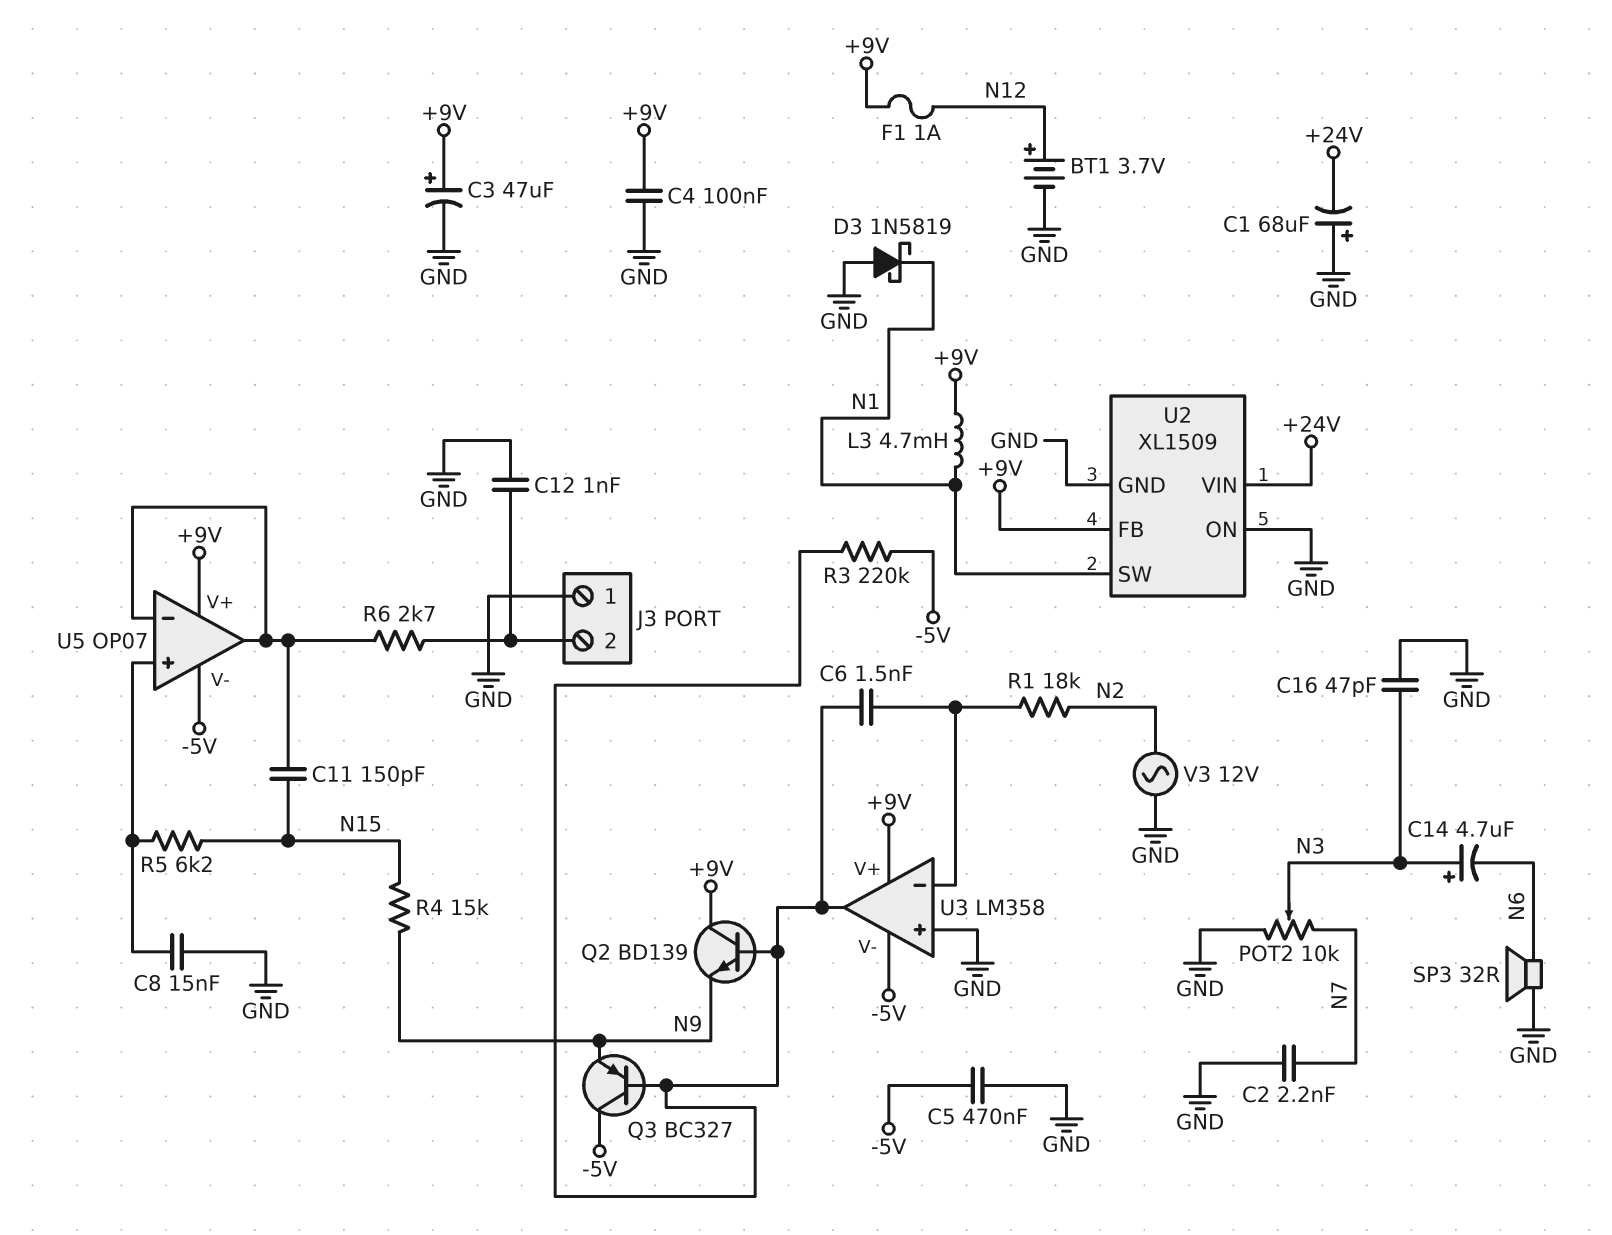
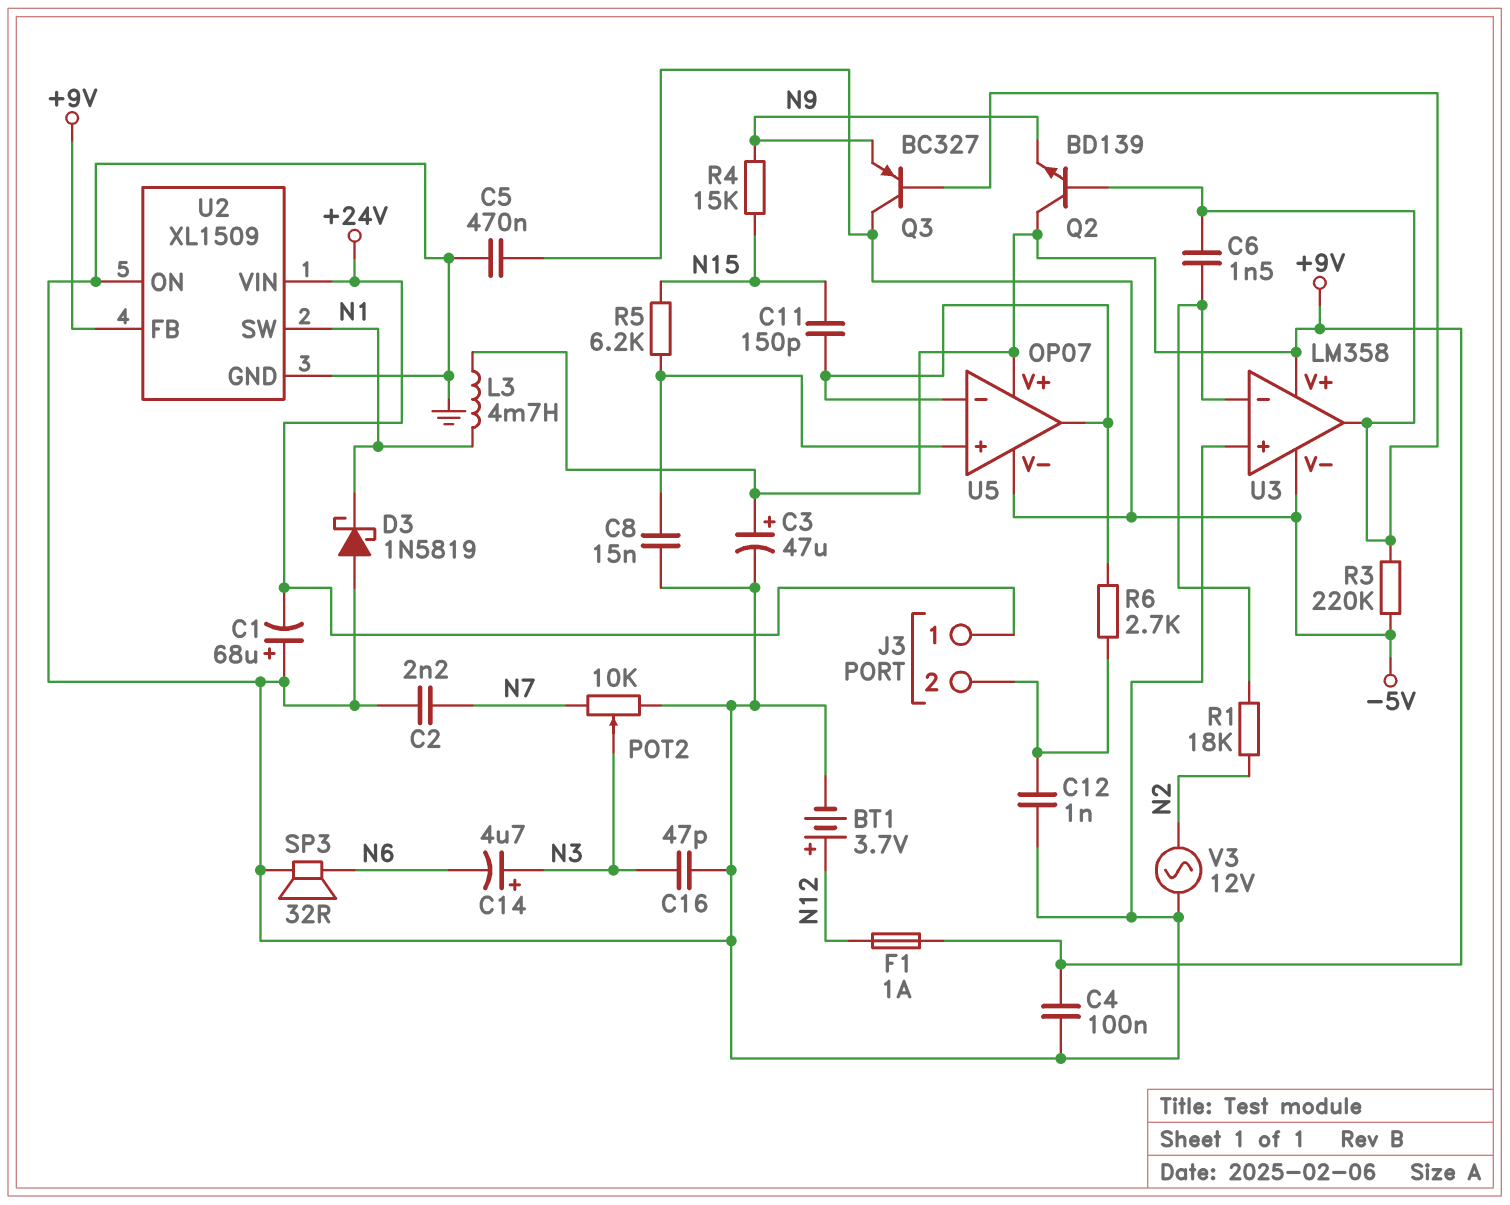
J3 pin 1: GND -> +24V

